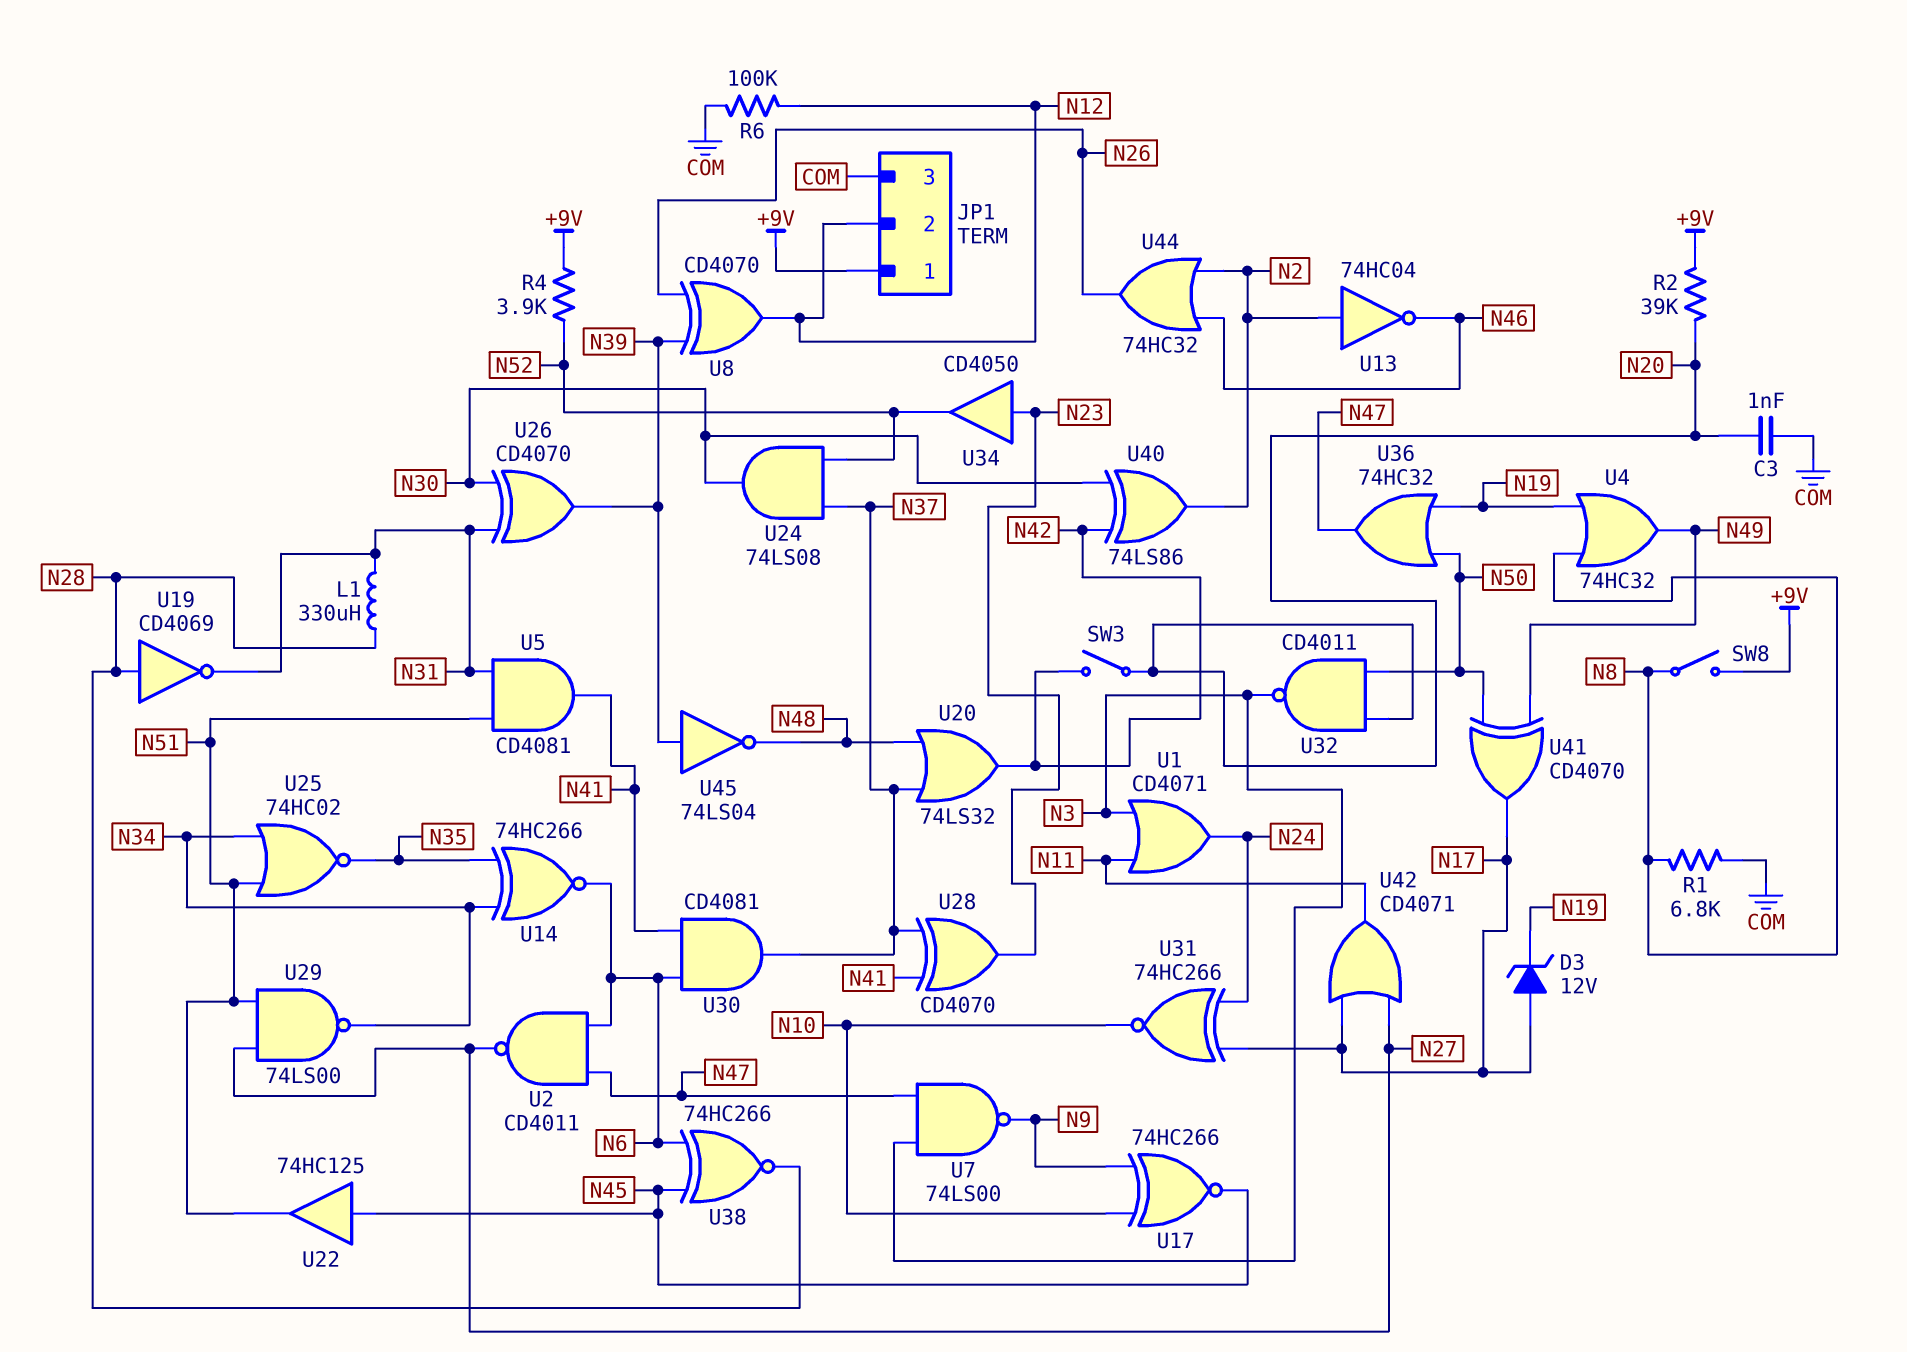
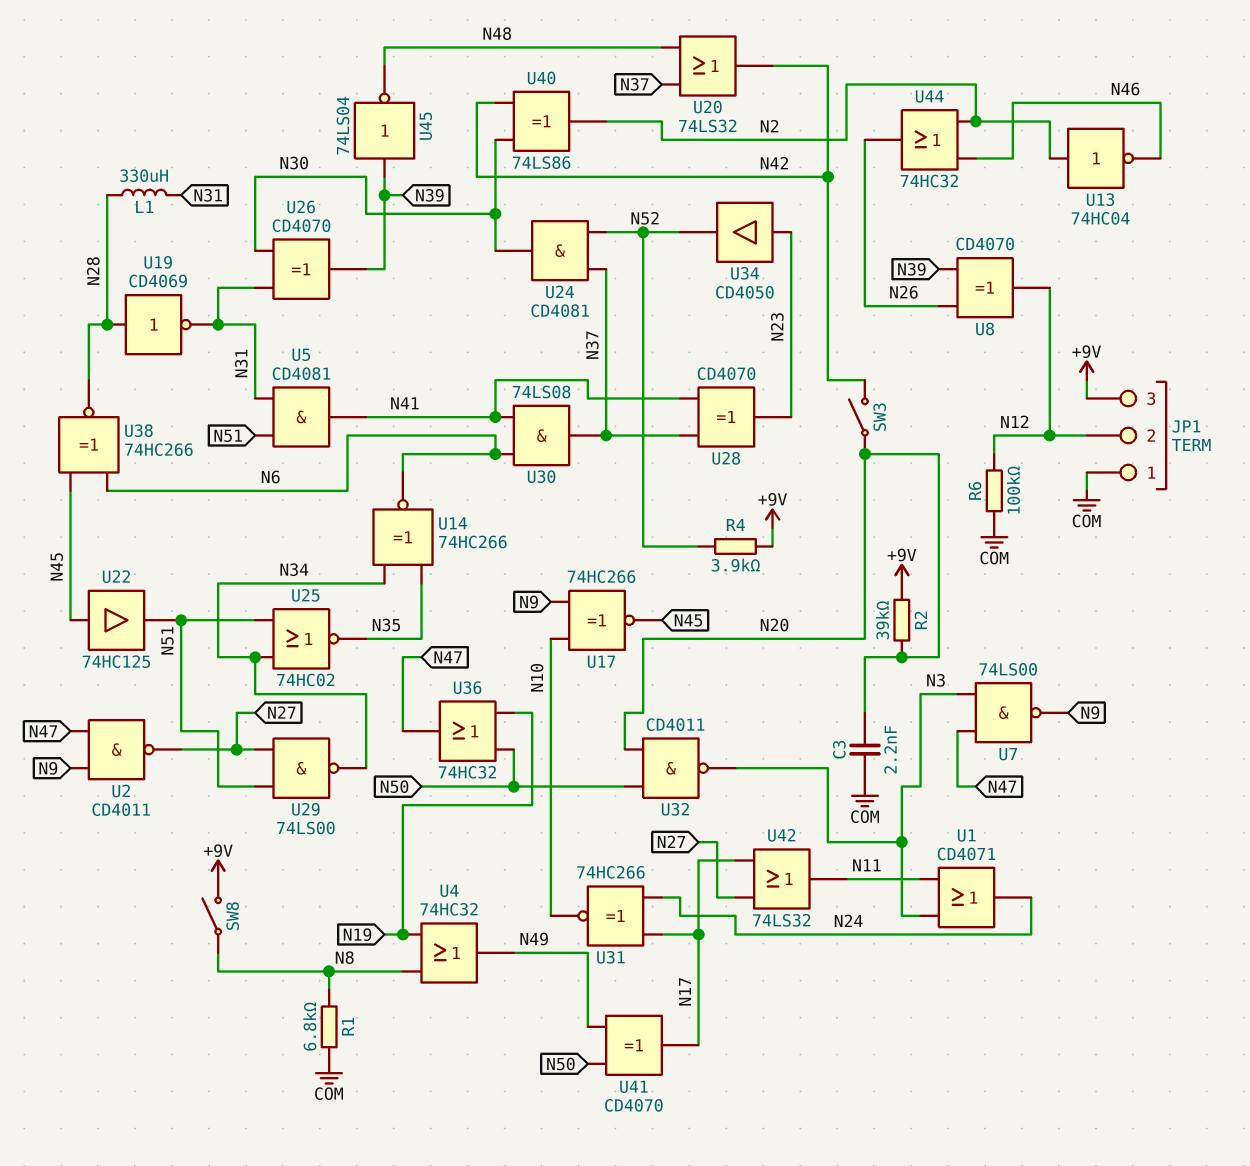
C3: 1nF (COM, N20) -> 2.2nF (COM, N20)
D3: zener 12V (A N17, K N19) -> none
JP1 pin 1: +9V -> COM
JP1 pin 3: COM -> +9V
U2: NAND CD4011 (in N6, in N47, out N27) -> NAND CD4011 (in N9, in N47, out N27)
U24: AND 74LS08 (in N37, in N52, out N30) -> AND CD4081 (in N37, in N52, out N30)
U30: AND CD4081 (in N6, in N41, out N37) -> AND 74LS08 (in N6, in N41, out N37)
U42: OR CD4071 (in N17, in N27, out N11) -> OR 74LS32 (in N17, in N27, out N11)

